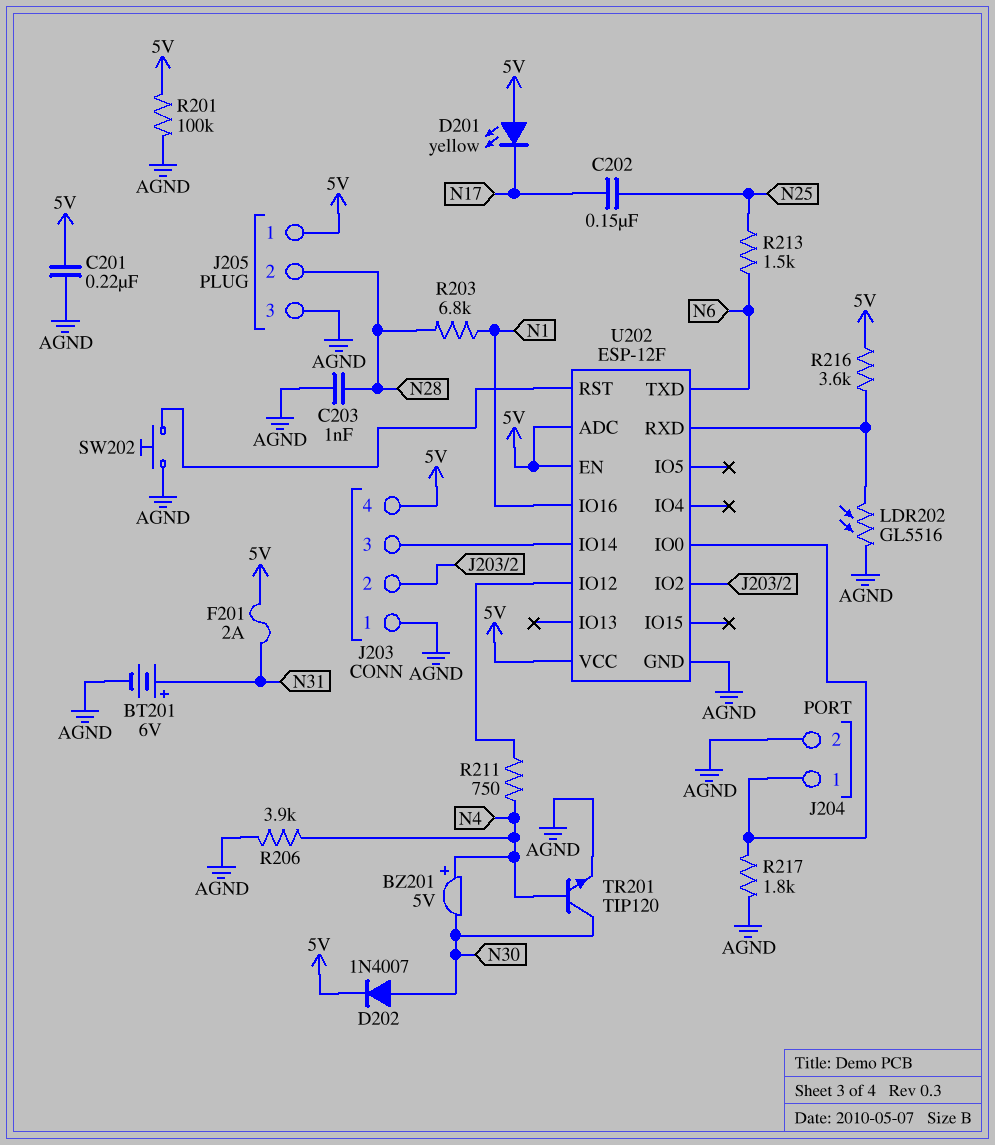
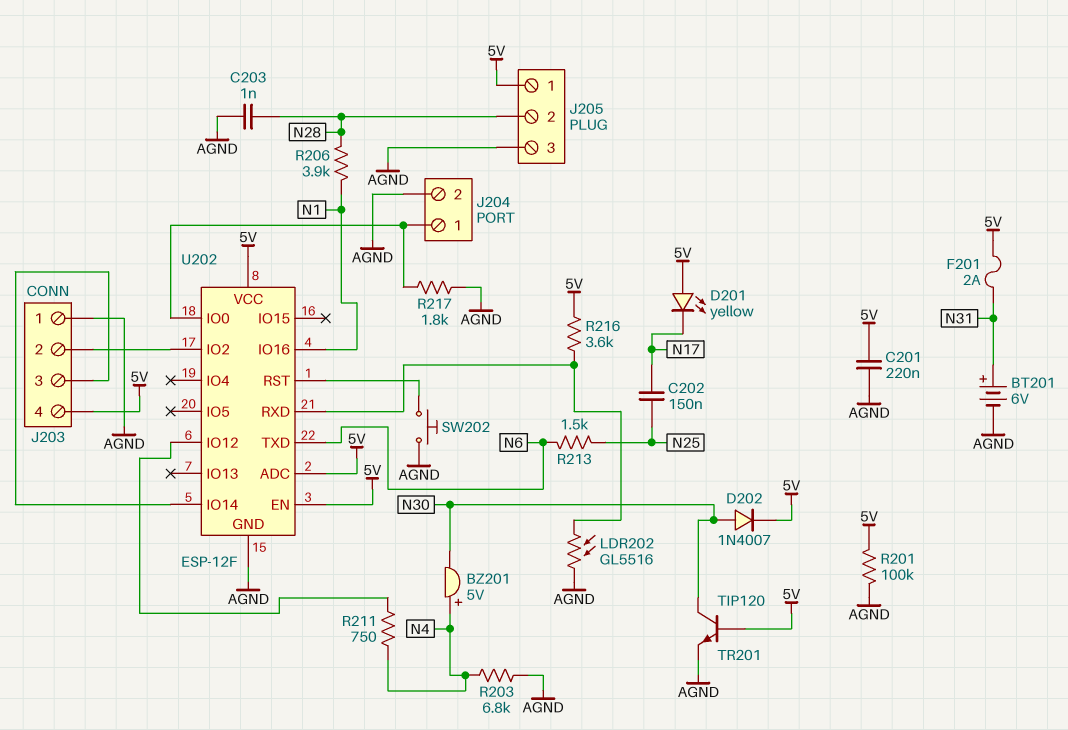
R203: 6.8k (N1, N28) -> 6.8k (AGND, N4)
R206: 3.9k (AGND, N4) -> 3.9k (N1, N28)
TR201: NPN TIP120 (B N4, C N30, E AGND) -> NPN TIP120 (B 5V, C N30, E AGND)

